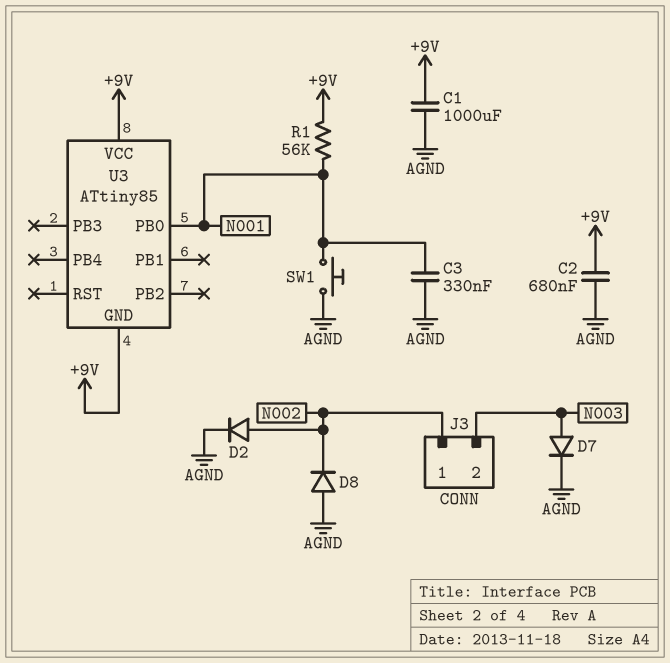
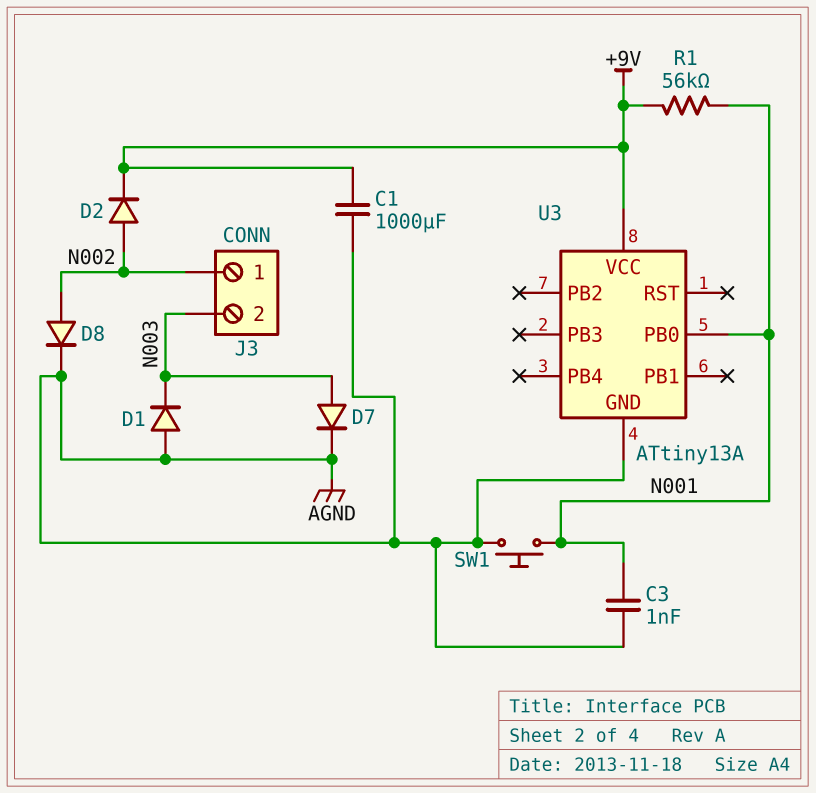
C2: 680nF (+9V, AGND) -> none
C3: 330nF (AGND, N001) -> 1nF (AGND, N001)
D1: none -> diode (A AGND, K N003)
D2: diode (A N002, K AGND) -> diode (A N002, K +9V)
D8: diode (A AGND, K N002) -> diode (A N002, K AGND)
U3: ATtiny85 -> ATtiny13A
U3 pin GND: +9V -> AGND

